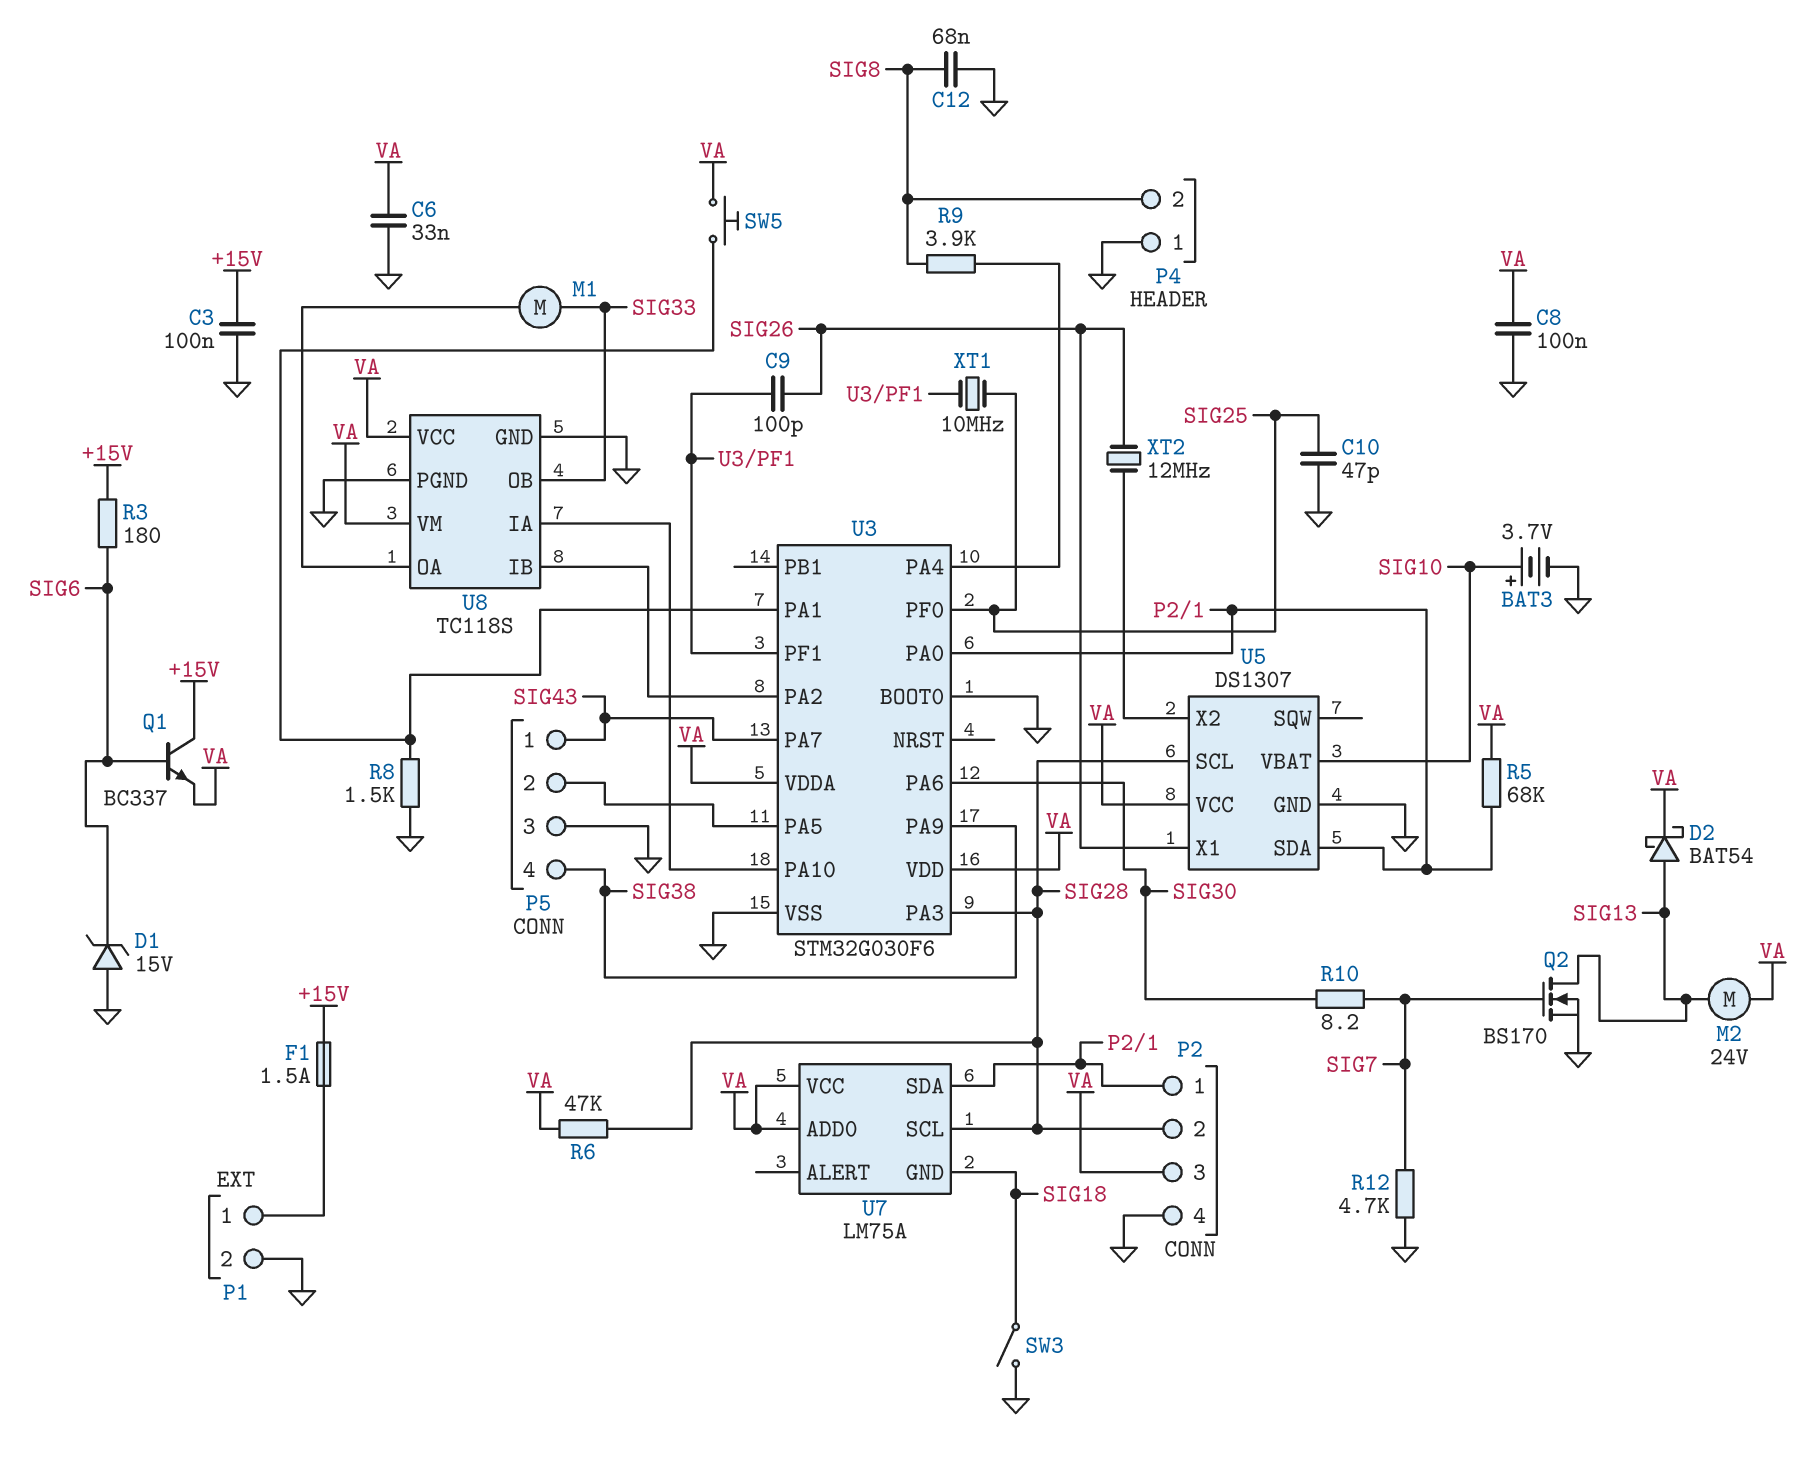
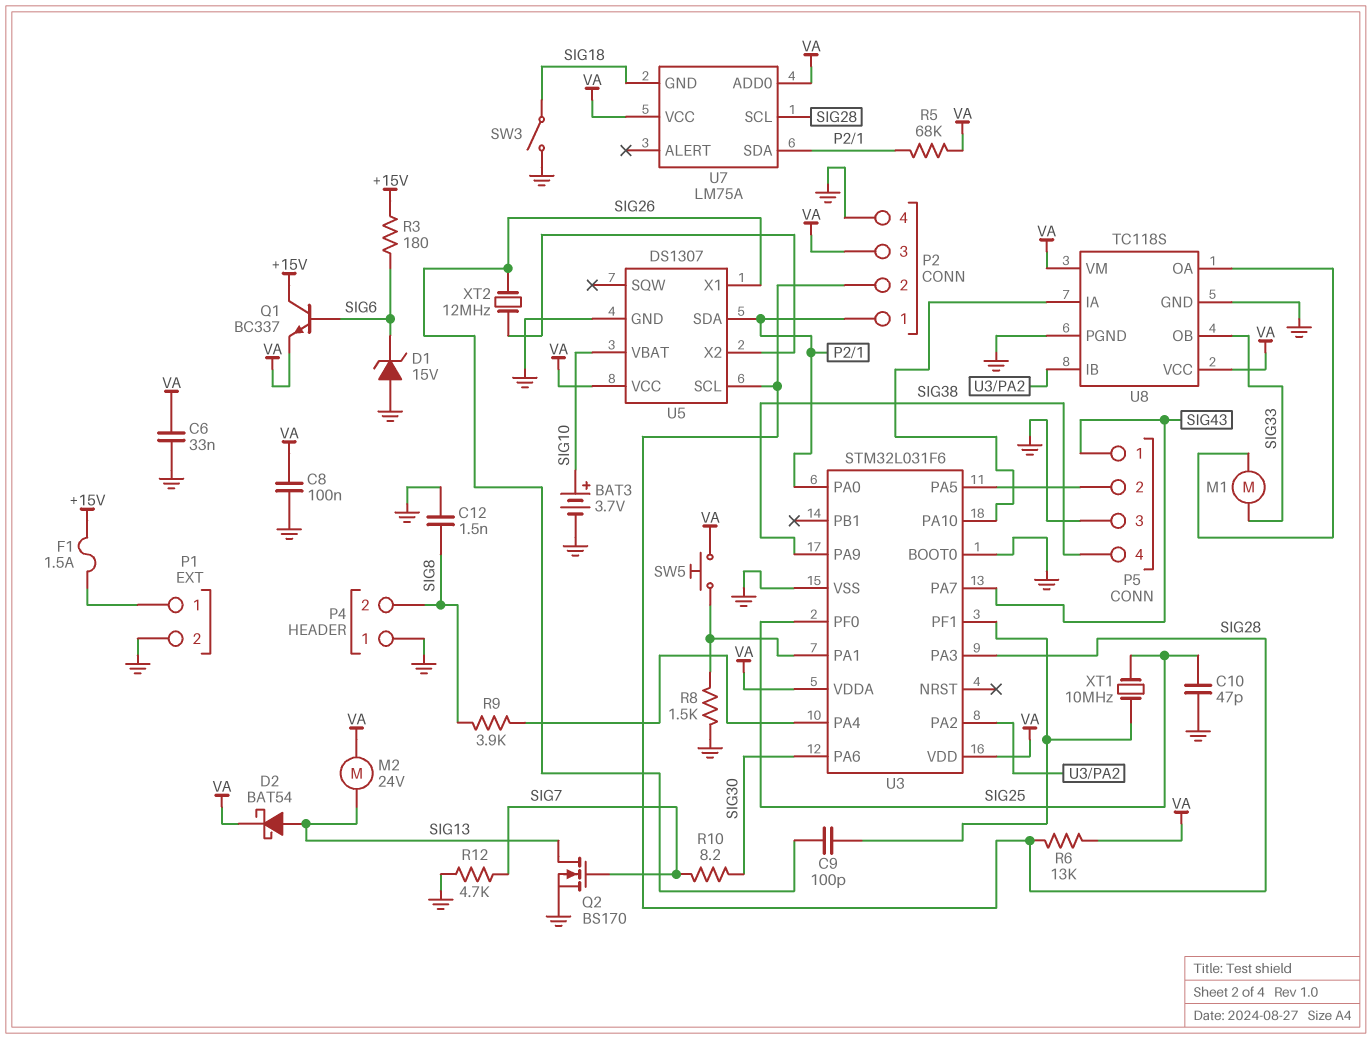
C3: 100nF (+15V, GND) -> none
C12: 68nF (GND, SIG8) -> 1.5nF (GND, SIG8)
R6: 47k (SIG28, VA) -> 13k (SIG28, VA)
U3: STM32G030F6 -> STM32L031F6

